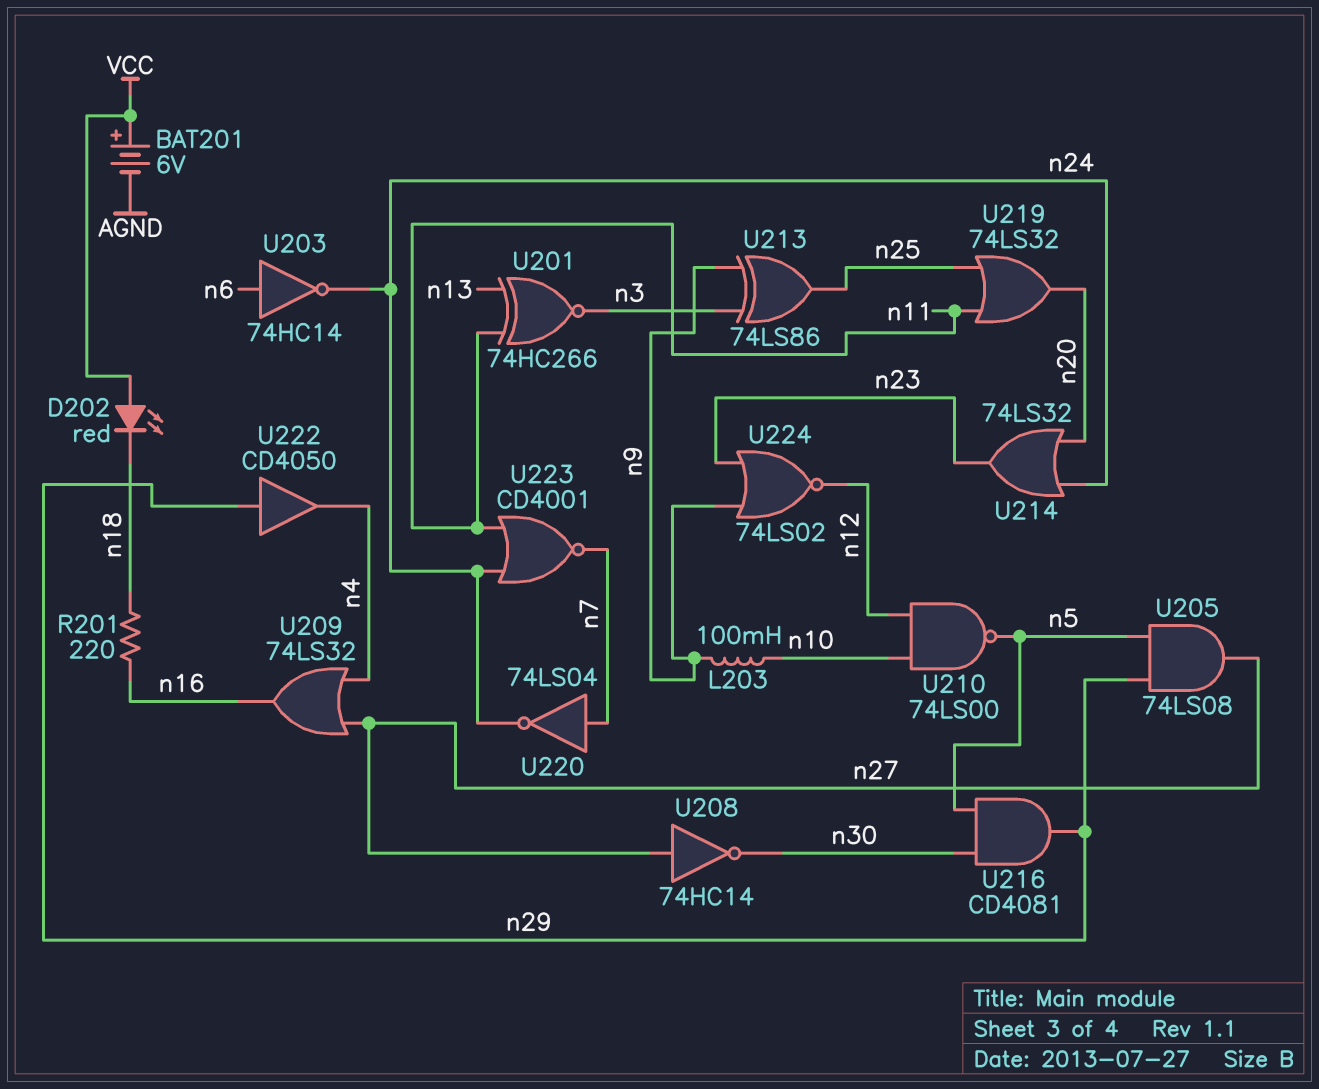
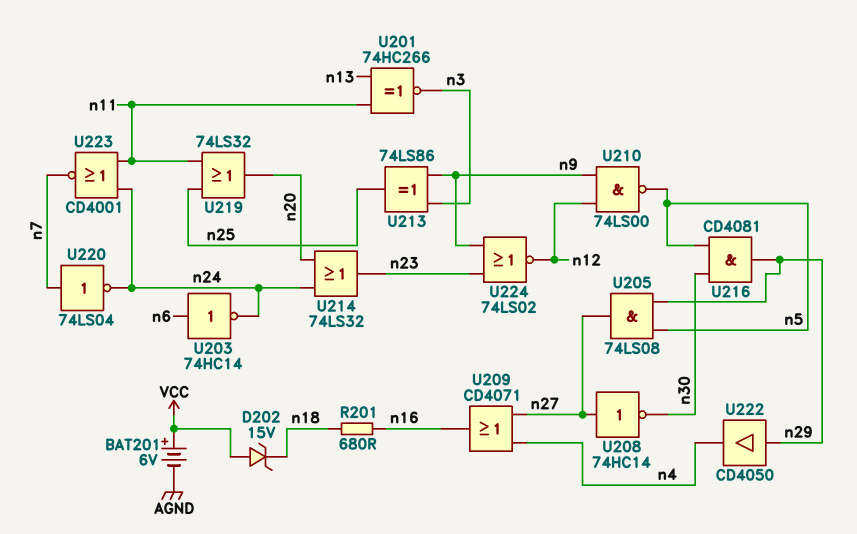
D202: LED red (A VCC, K n18) -> zener 15V (A VCC, K n18)
L203: 100mH (n9, n10) -> none
R201: 220 (n16, n18) -> 680 (n16, n18)
U209: OR 74LS32 (in n4, in n27, out n16) -> OR CD4071 (in n4, in n27, out n16)
U210: NAND 74LS00 (in n10, in n12, out n5) -> NAND 74LS00 (in n9, in n12, out n5)

